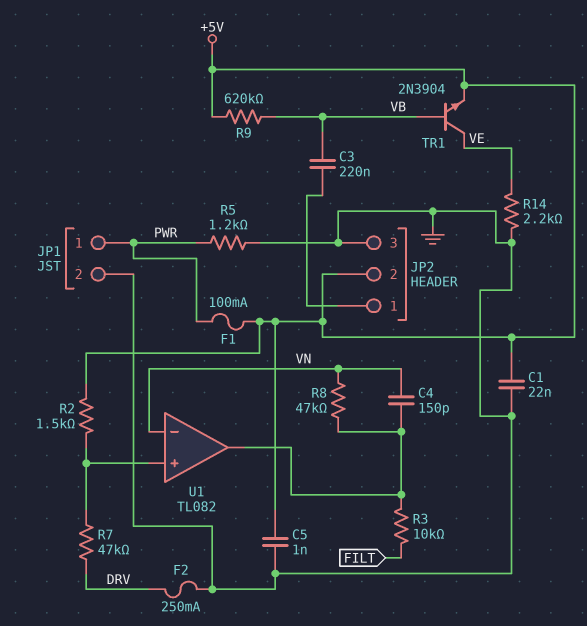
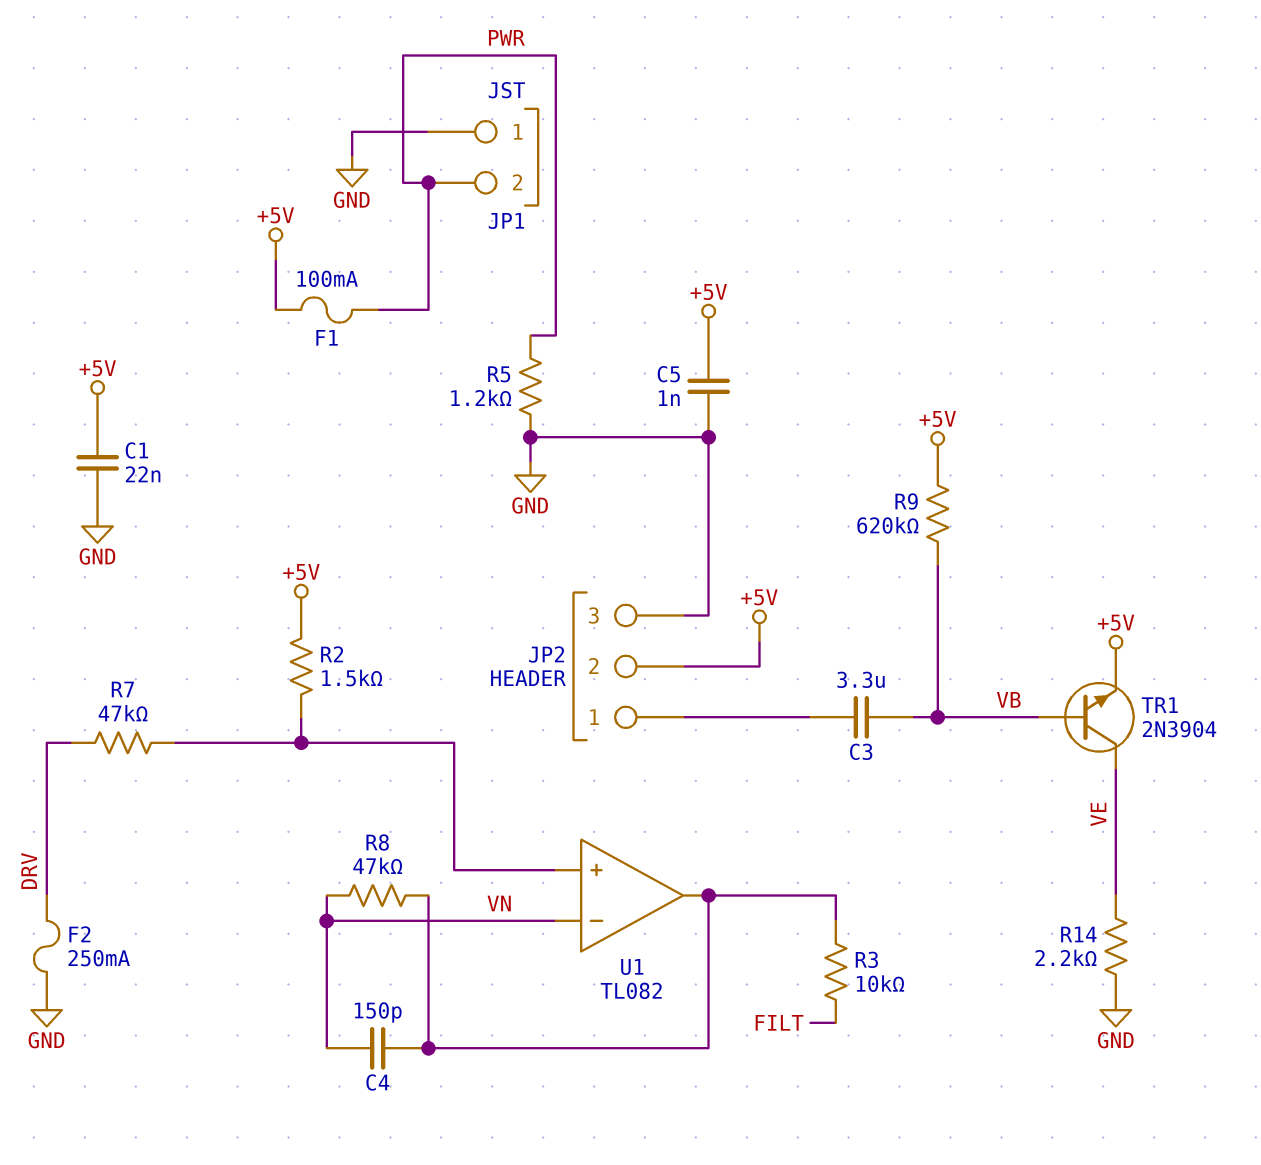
C3: 220nF (JP2/1, VB) -> 3.3uF (JP2/1, VB)
JP1 pin 1: PWR -> GND
JP1 pin 2: GND -> PWR

